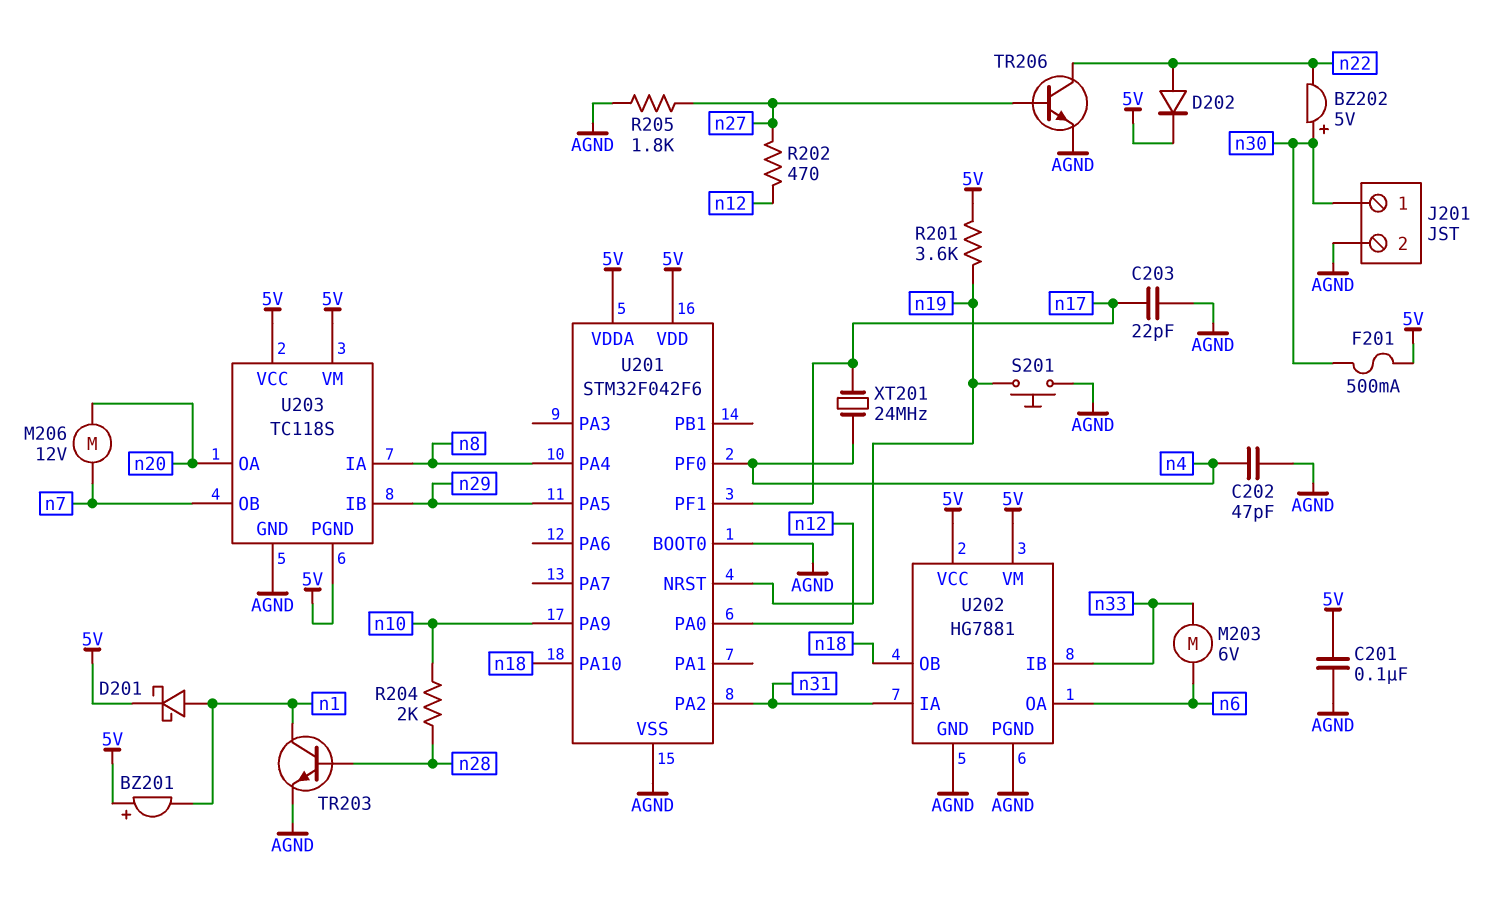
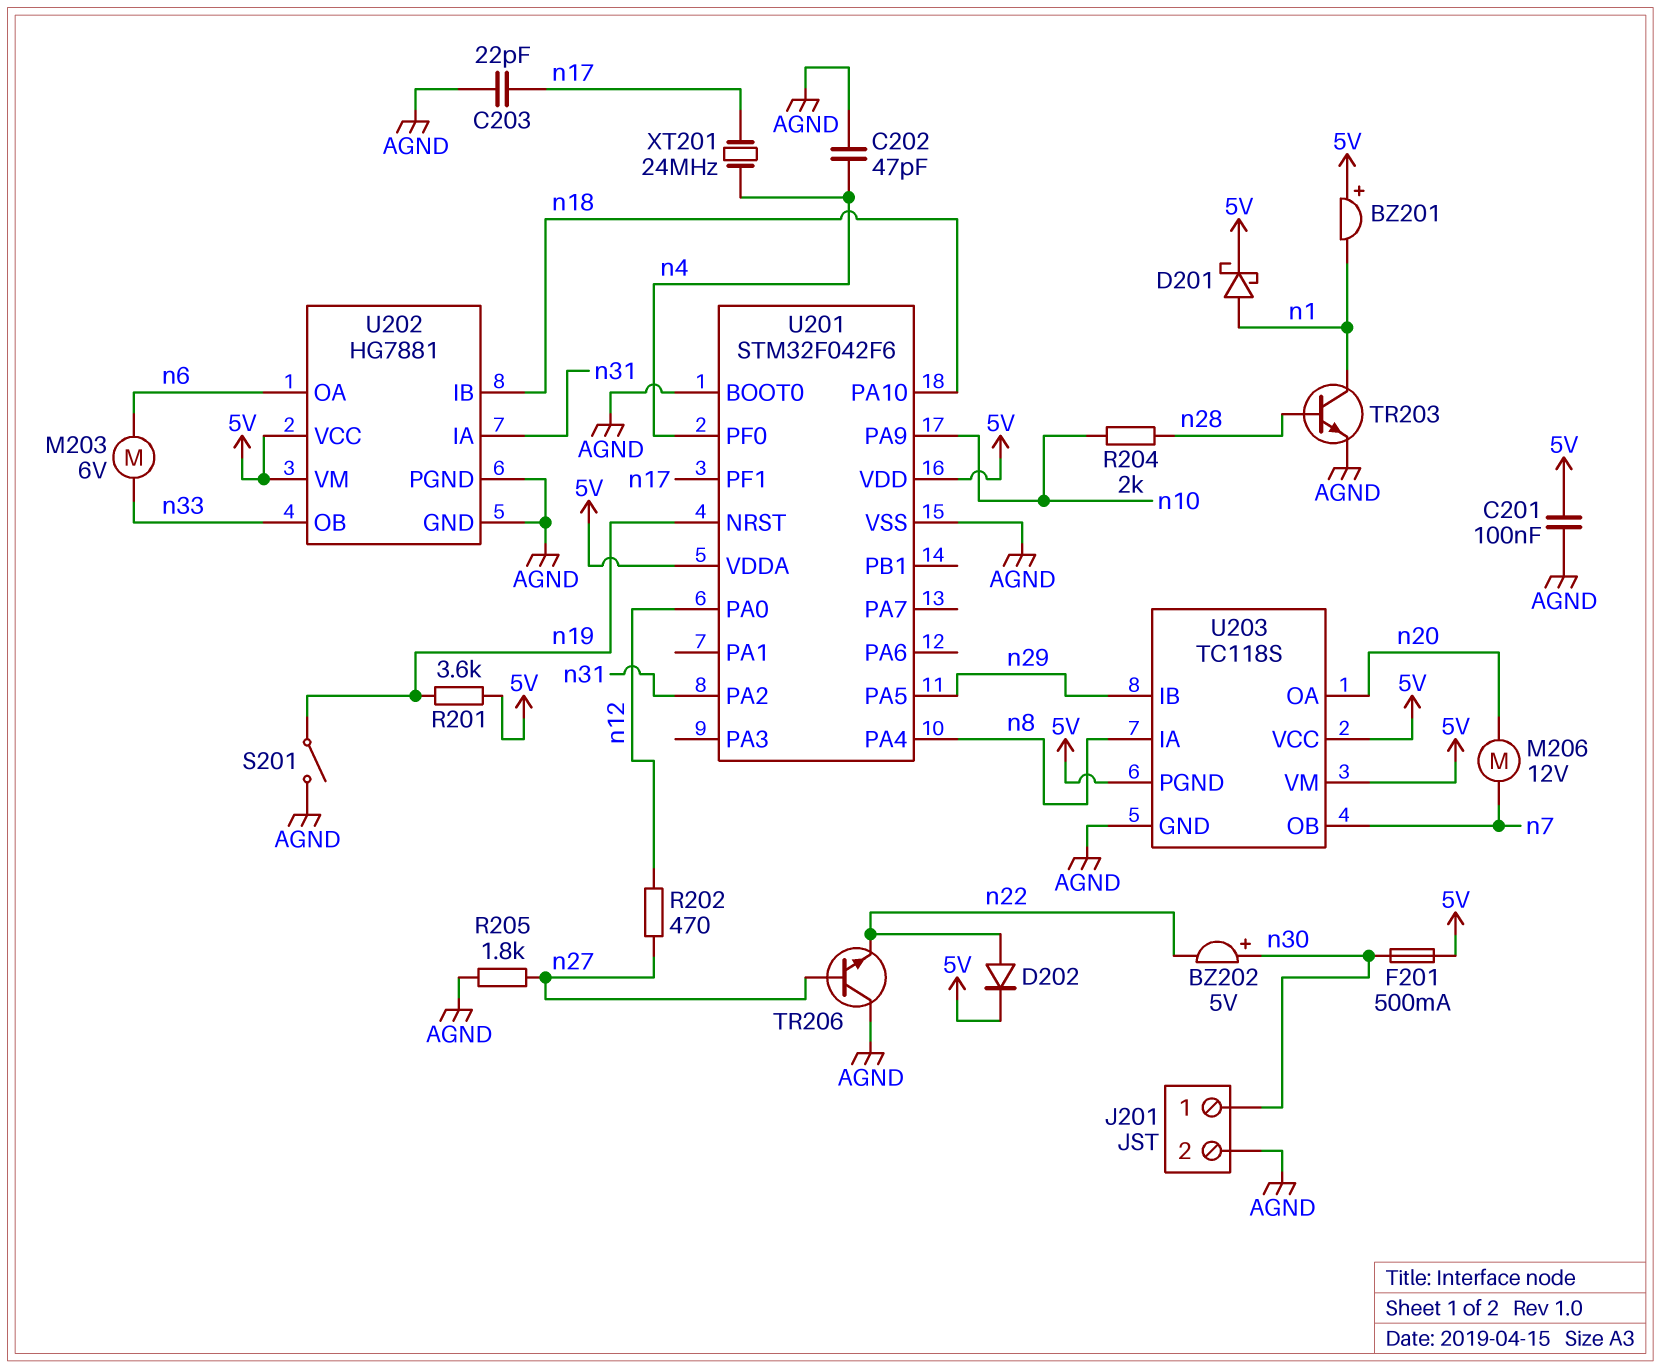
S201: button (AGND, n19) -> switch (AGND, n19)
TR206: NPN (B n27, C n22, E AGND) -> NPN (B n27, C AGND, E n22)
U202 pin IB: n33 -> n18
U202 pin OB: n18 -> n33

